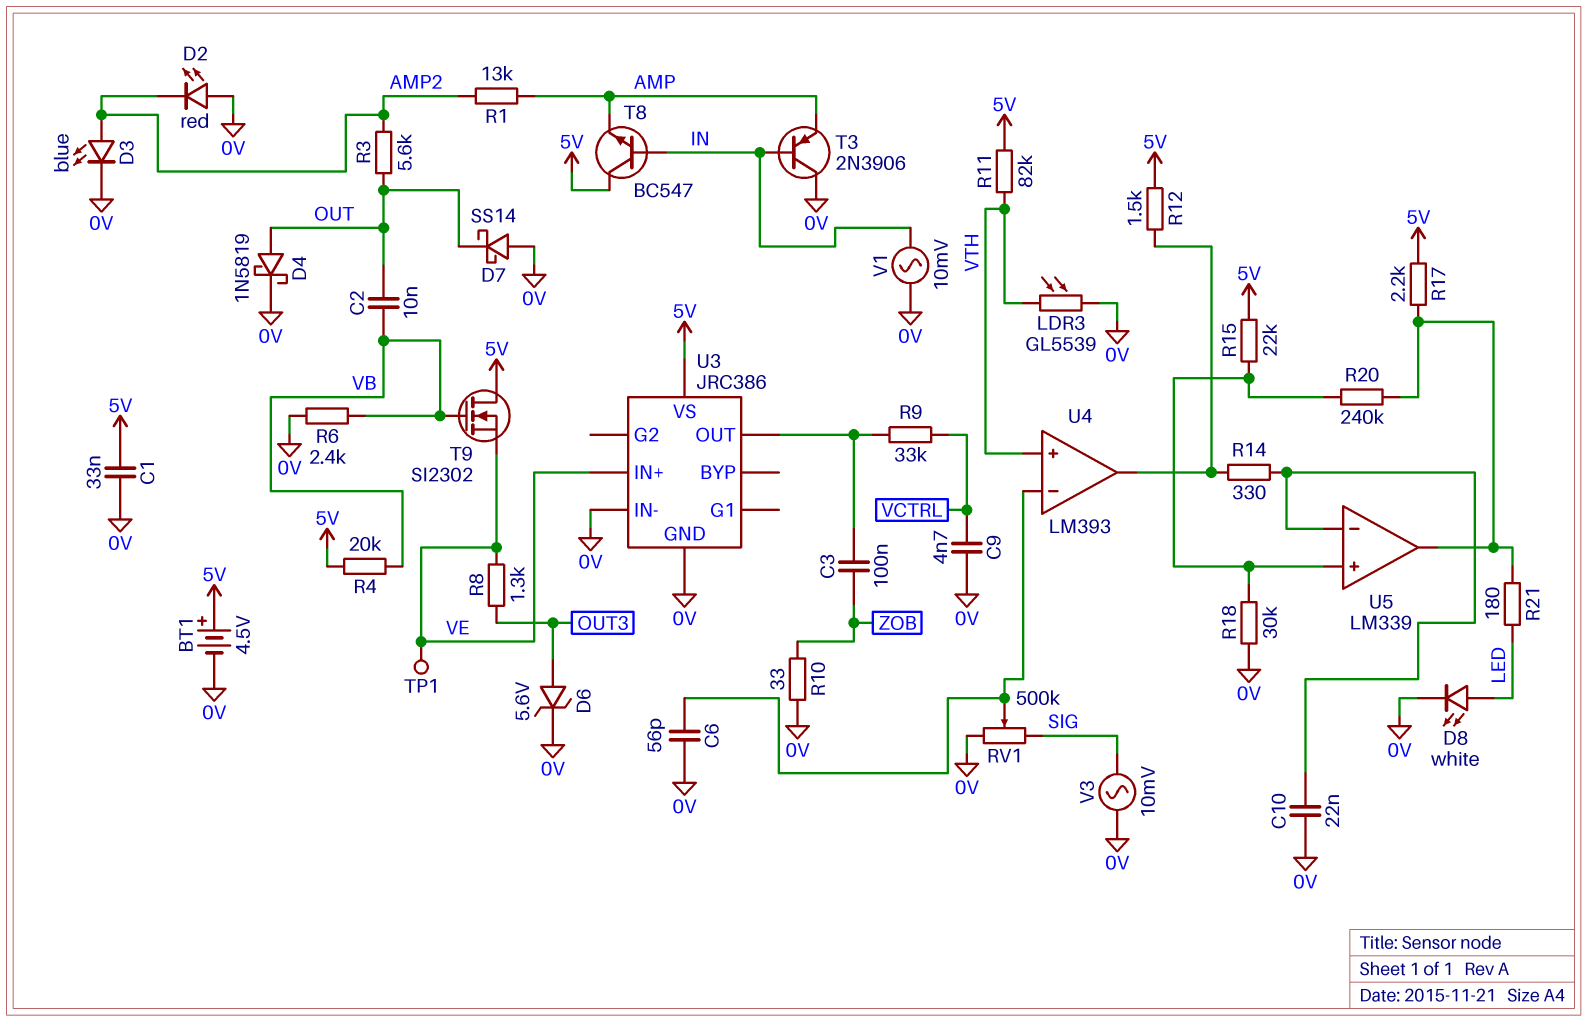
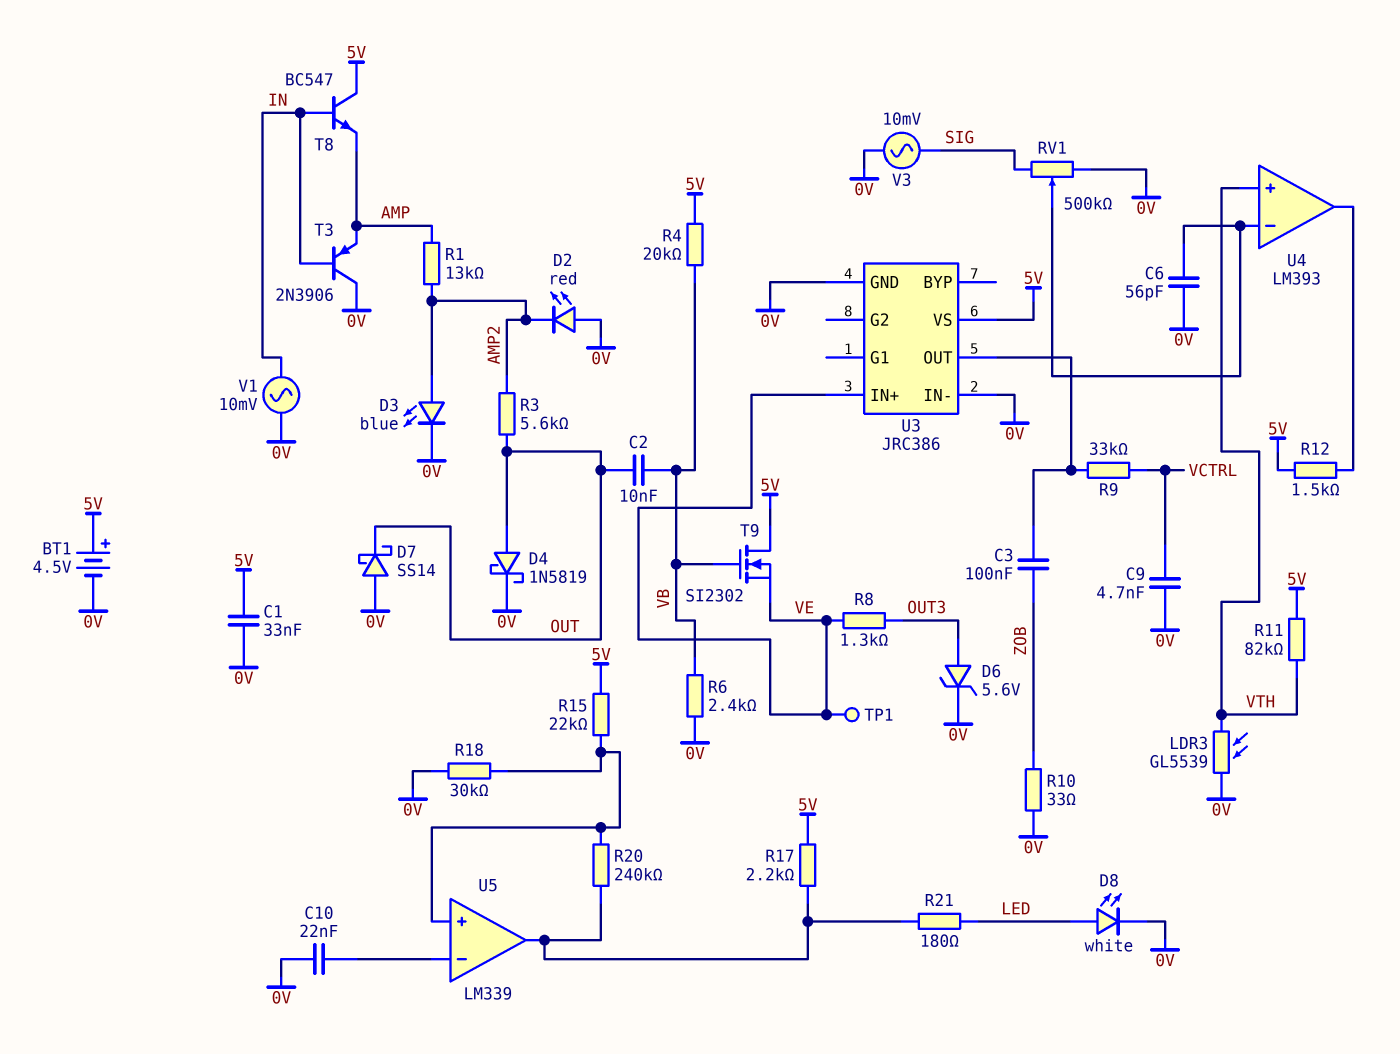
R14: 330 (U4/out, U5/in-) -> none

